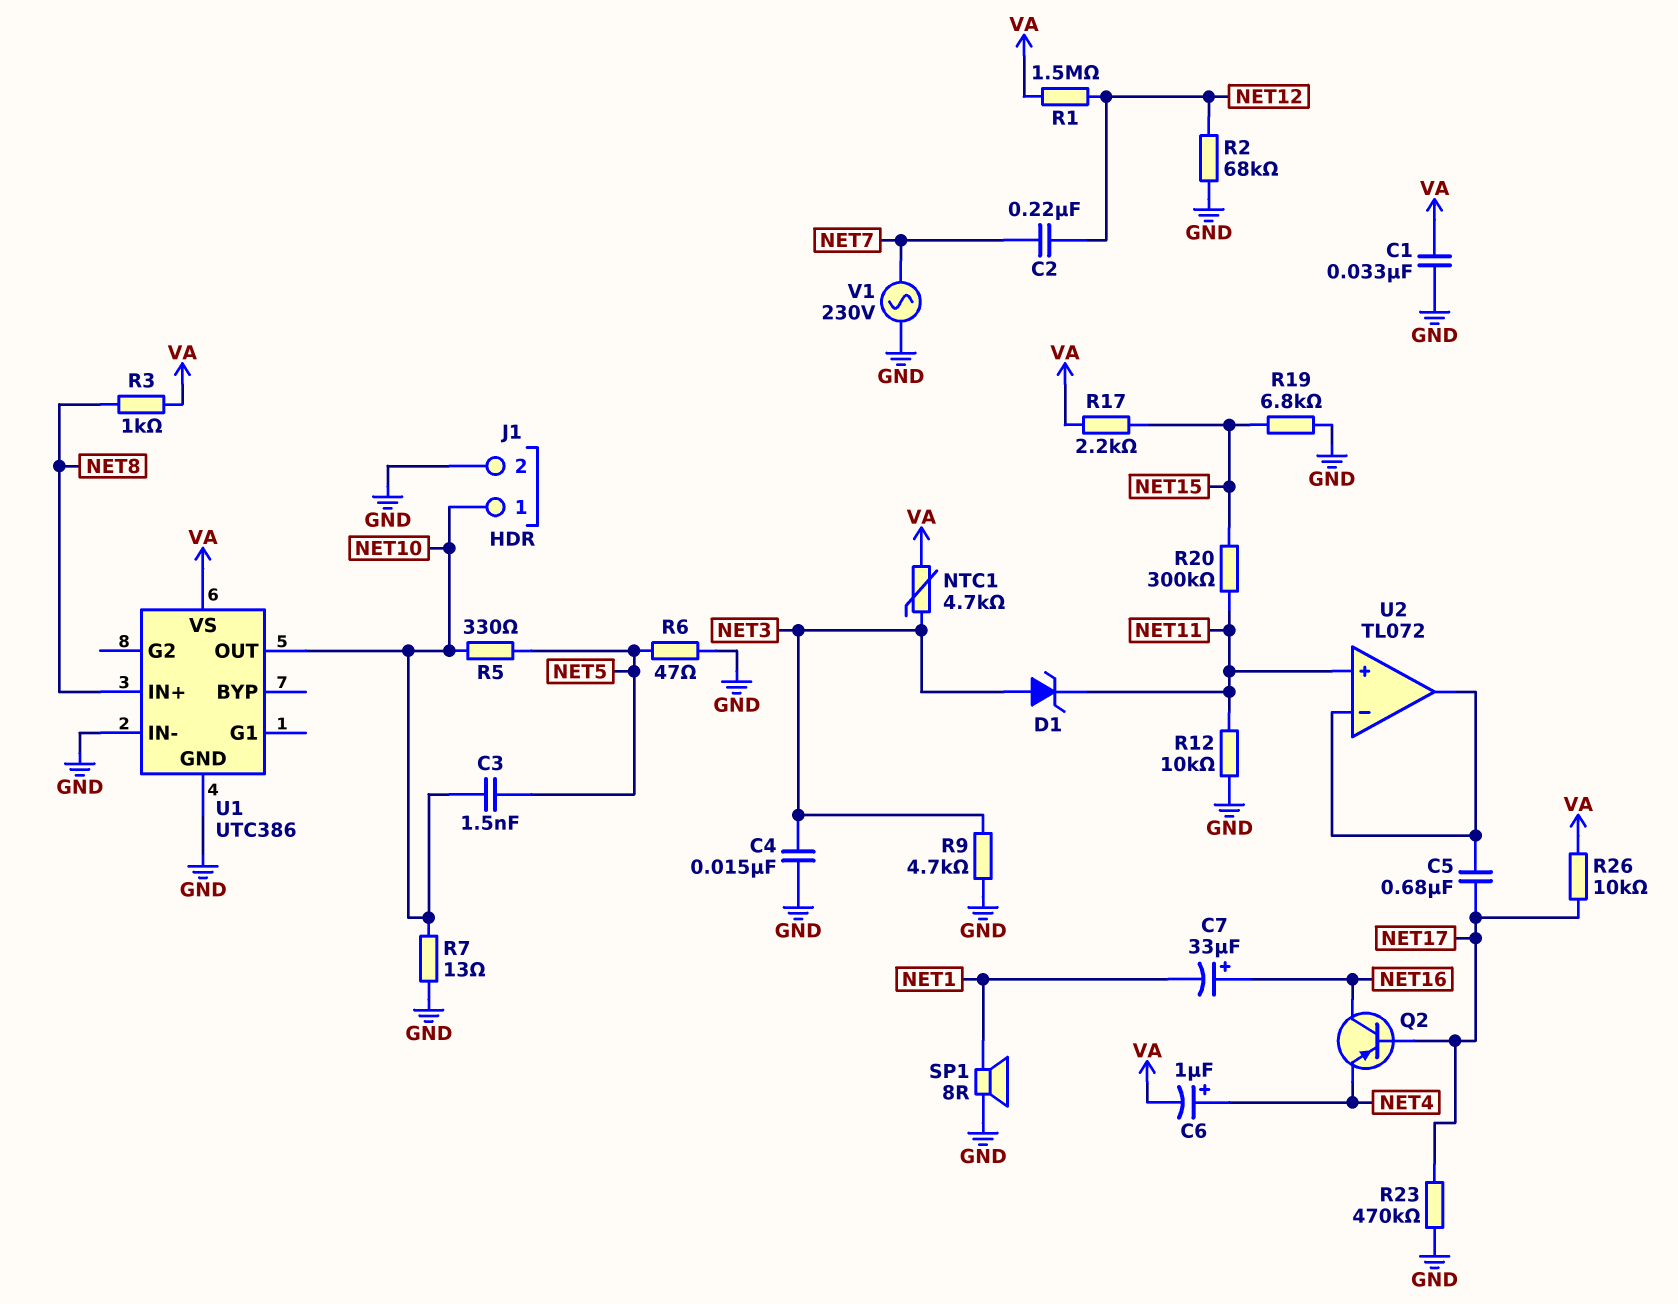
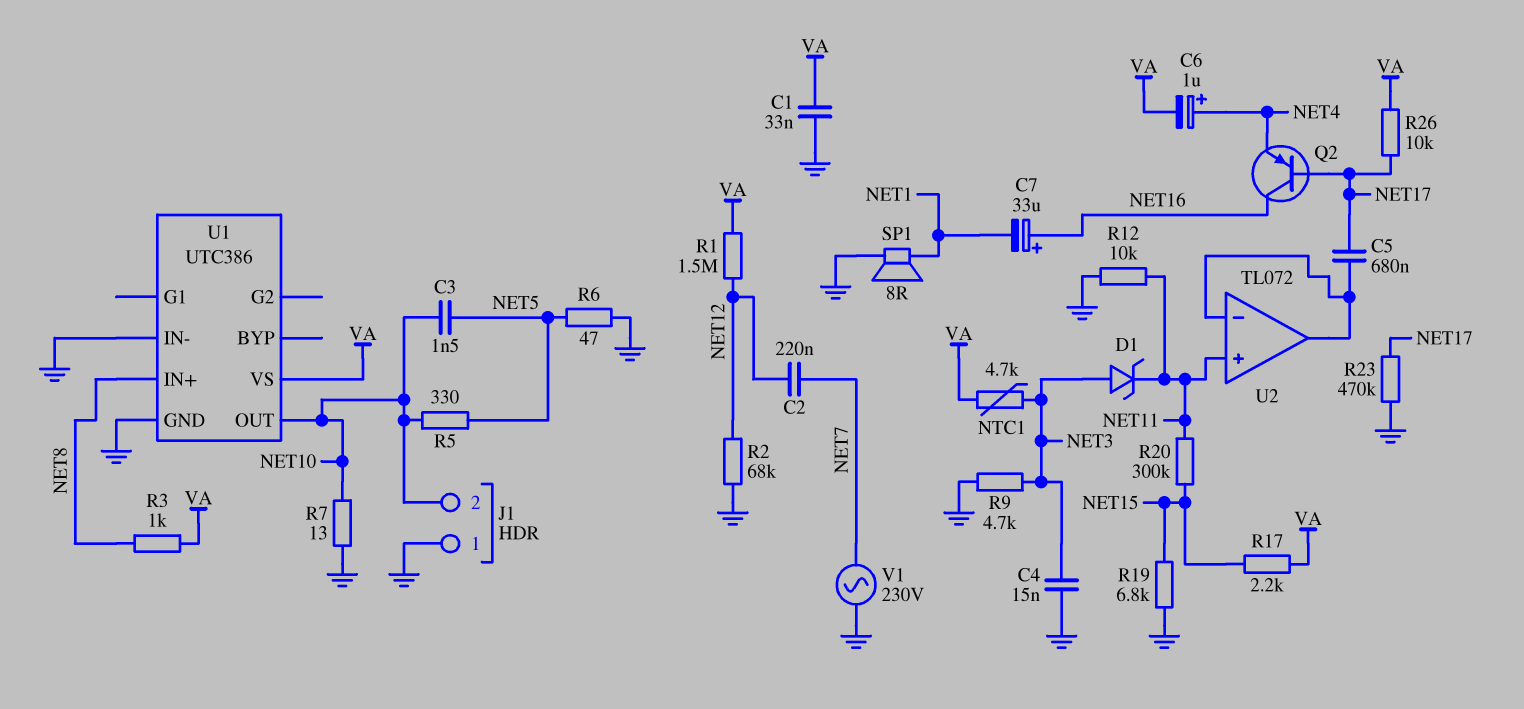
J1 pin 1: NET10 -> GND
J1 pin 2: GND -> NET10

